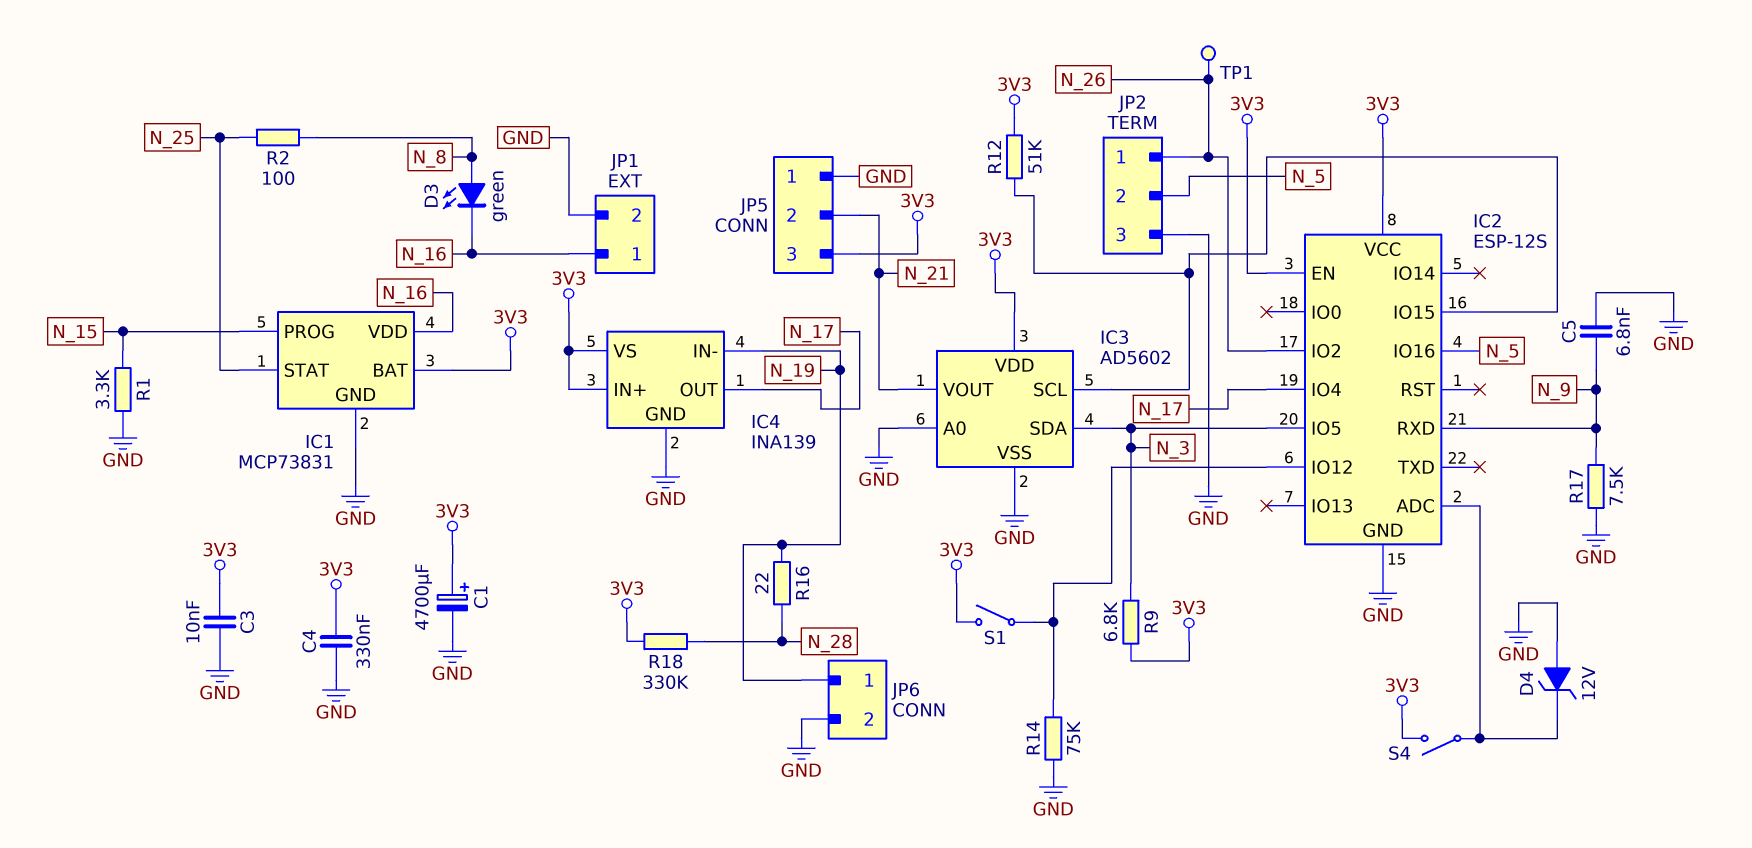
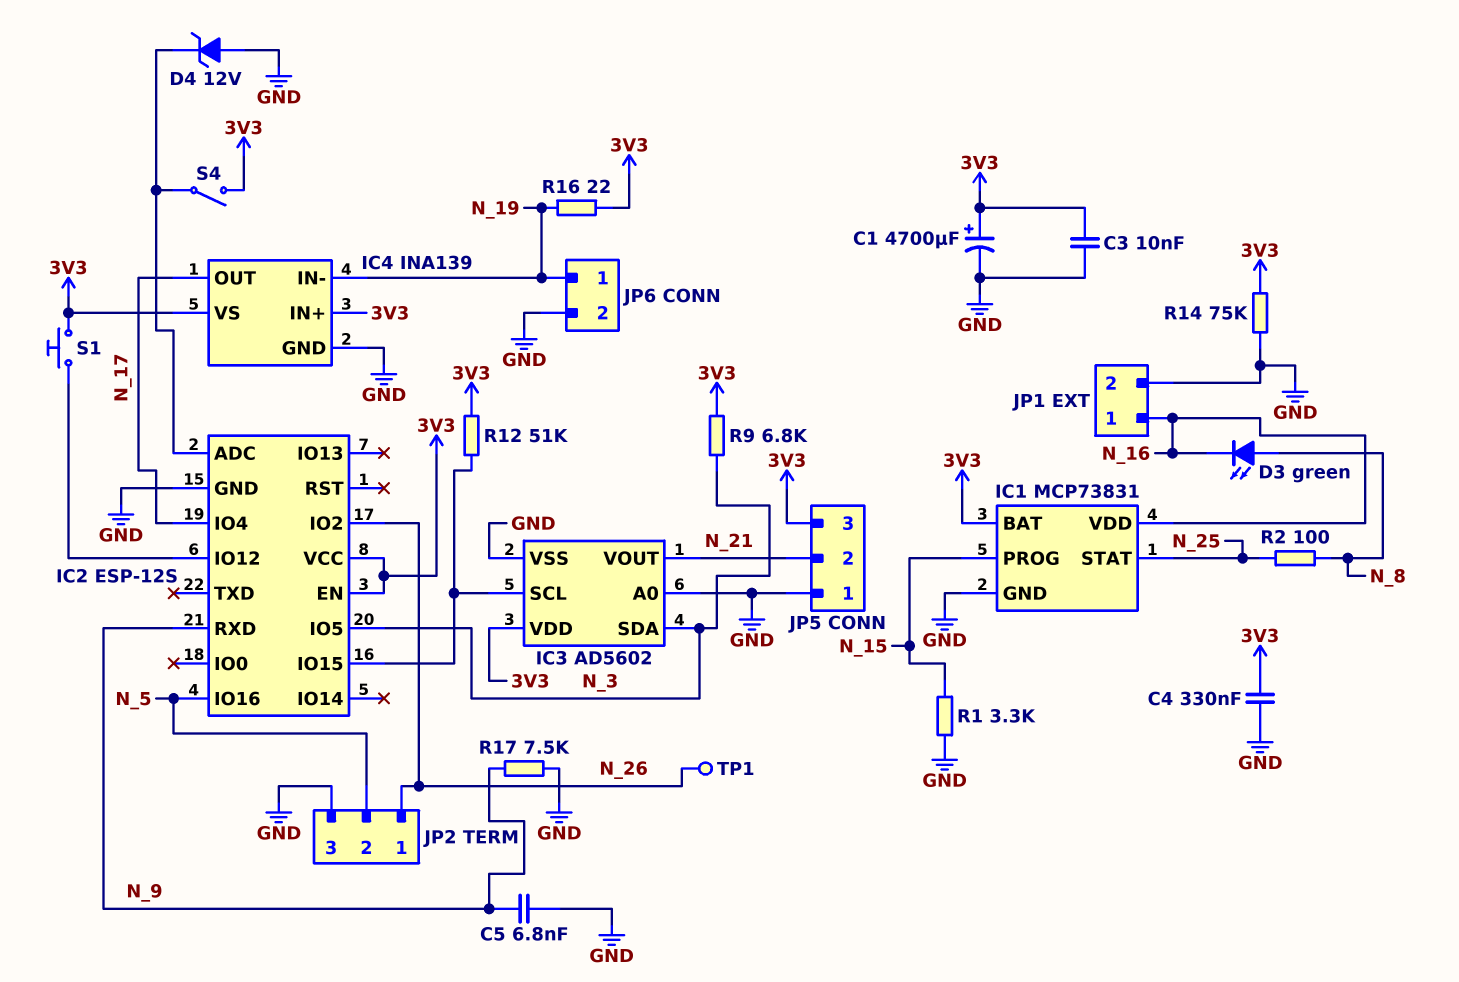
R14: 75k (GND, IC2/IO12) -> 75k (3V3, GND)
R16: 22 (N_19, N_28) -> 22 (3V3, N_19)
R18: 330k (3V3, N_28) -> none
S1: switch (3V3, IC2/IO12) -> button (3V3, IC2/IO12)

